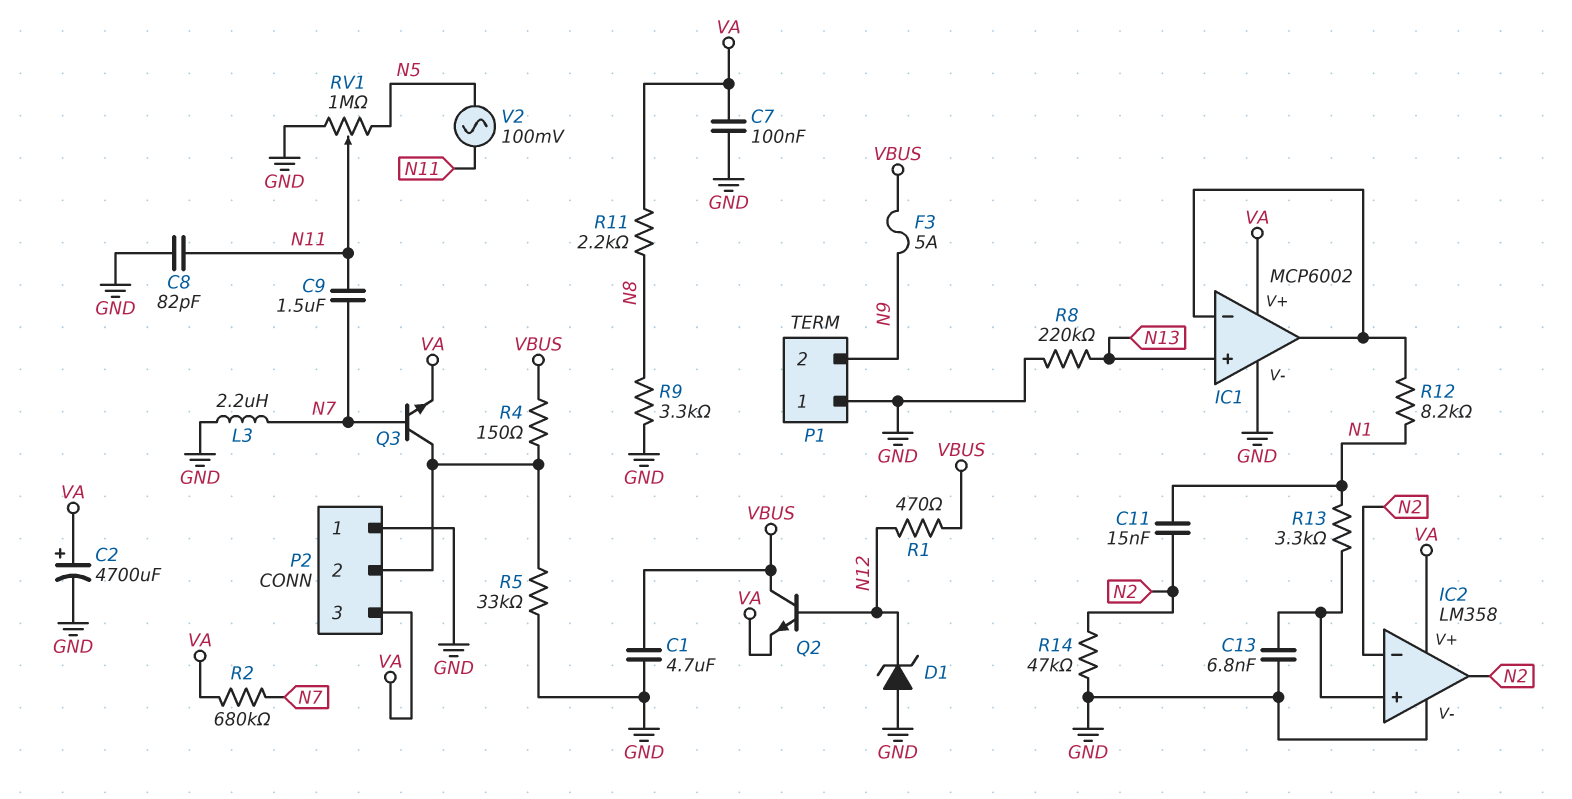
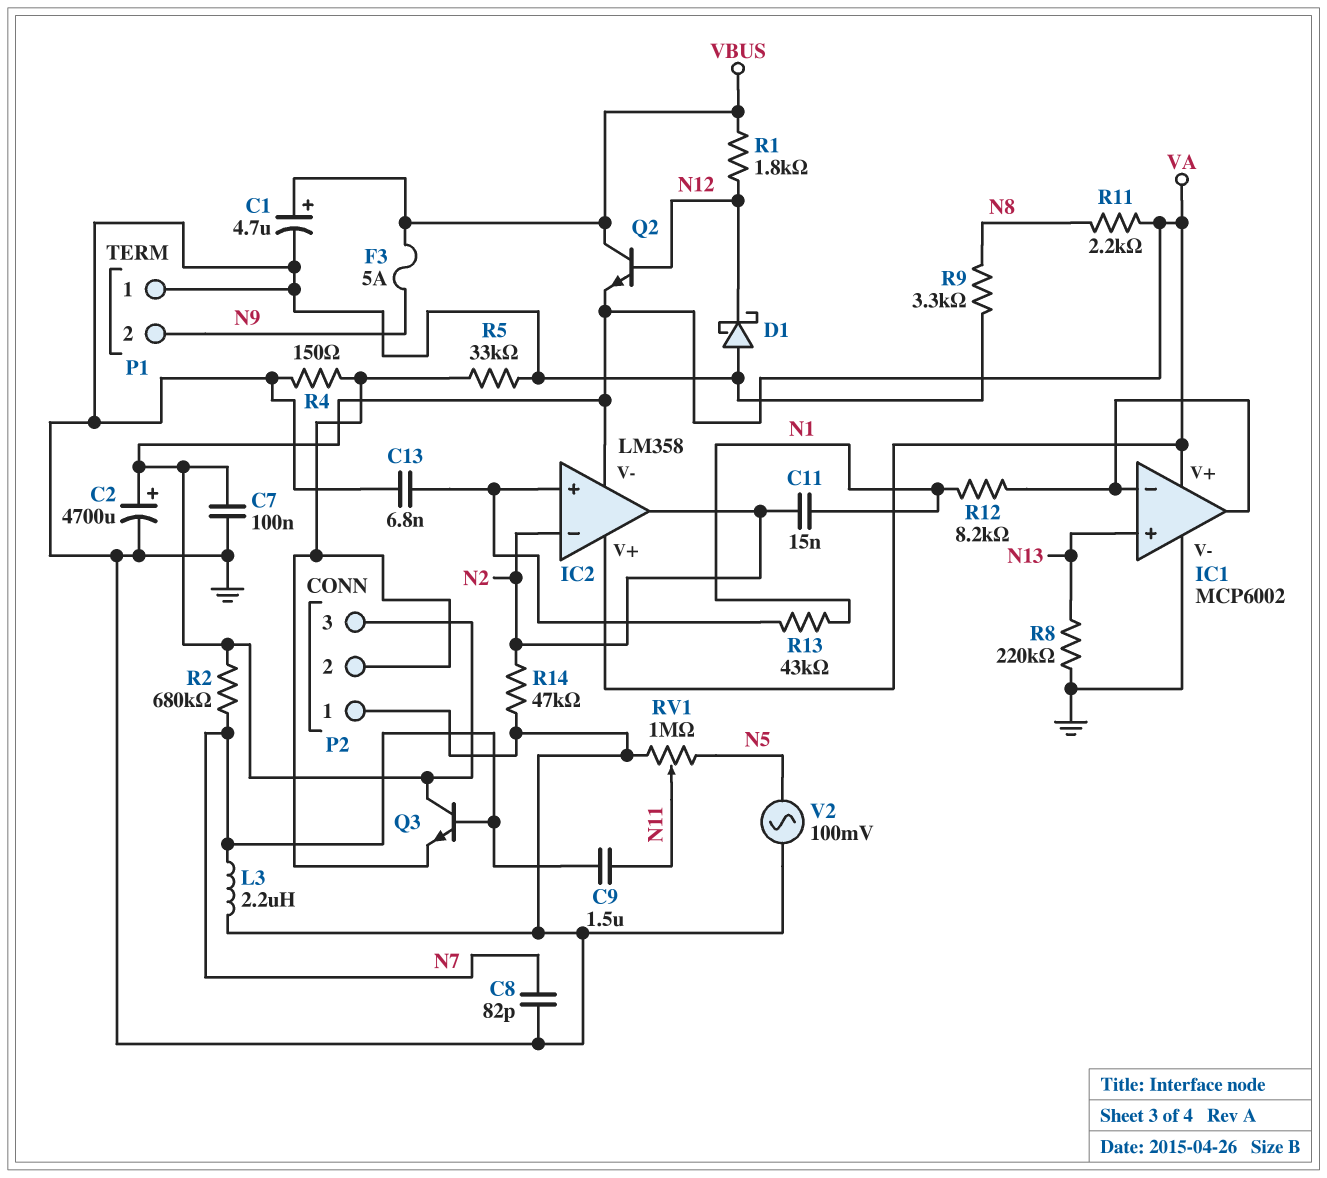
C1: 4.7uF (GND, VBUS) -> 4.7uF (plus VBUS, minus GND)
C8: 82pF (GND, N11) -> 82pF (GND, N7)
D1: zener (A GND, K N12) -> schottky (A GND, K N12)
IC2 pin V-: GND -> VA
Q3: NPN (B N7, C P2/2, E VA) -> NPN (B N7, C VA, E P2/2)
R1: 470 (N12, VBUS) -> 1.8k (N12, VBUS)
R4: 150 (P2/2, VBUS) -> 150 (GND, P2/2)
R13: 3.3k (IC2/in+, N1) -> 43k (IC2/in+, N1)
V2: AC 100mV (N5, N11) -> AC 100mV (GND, N5)

